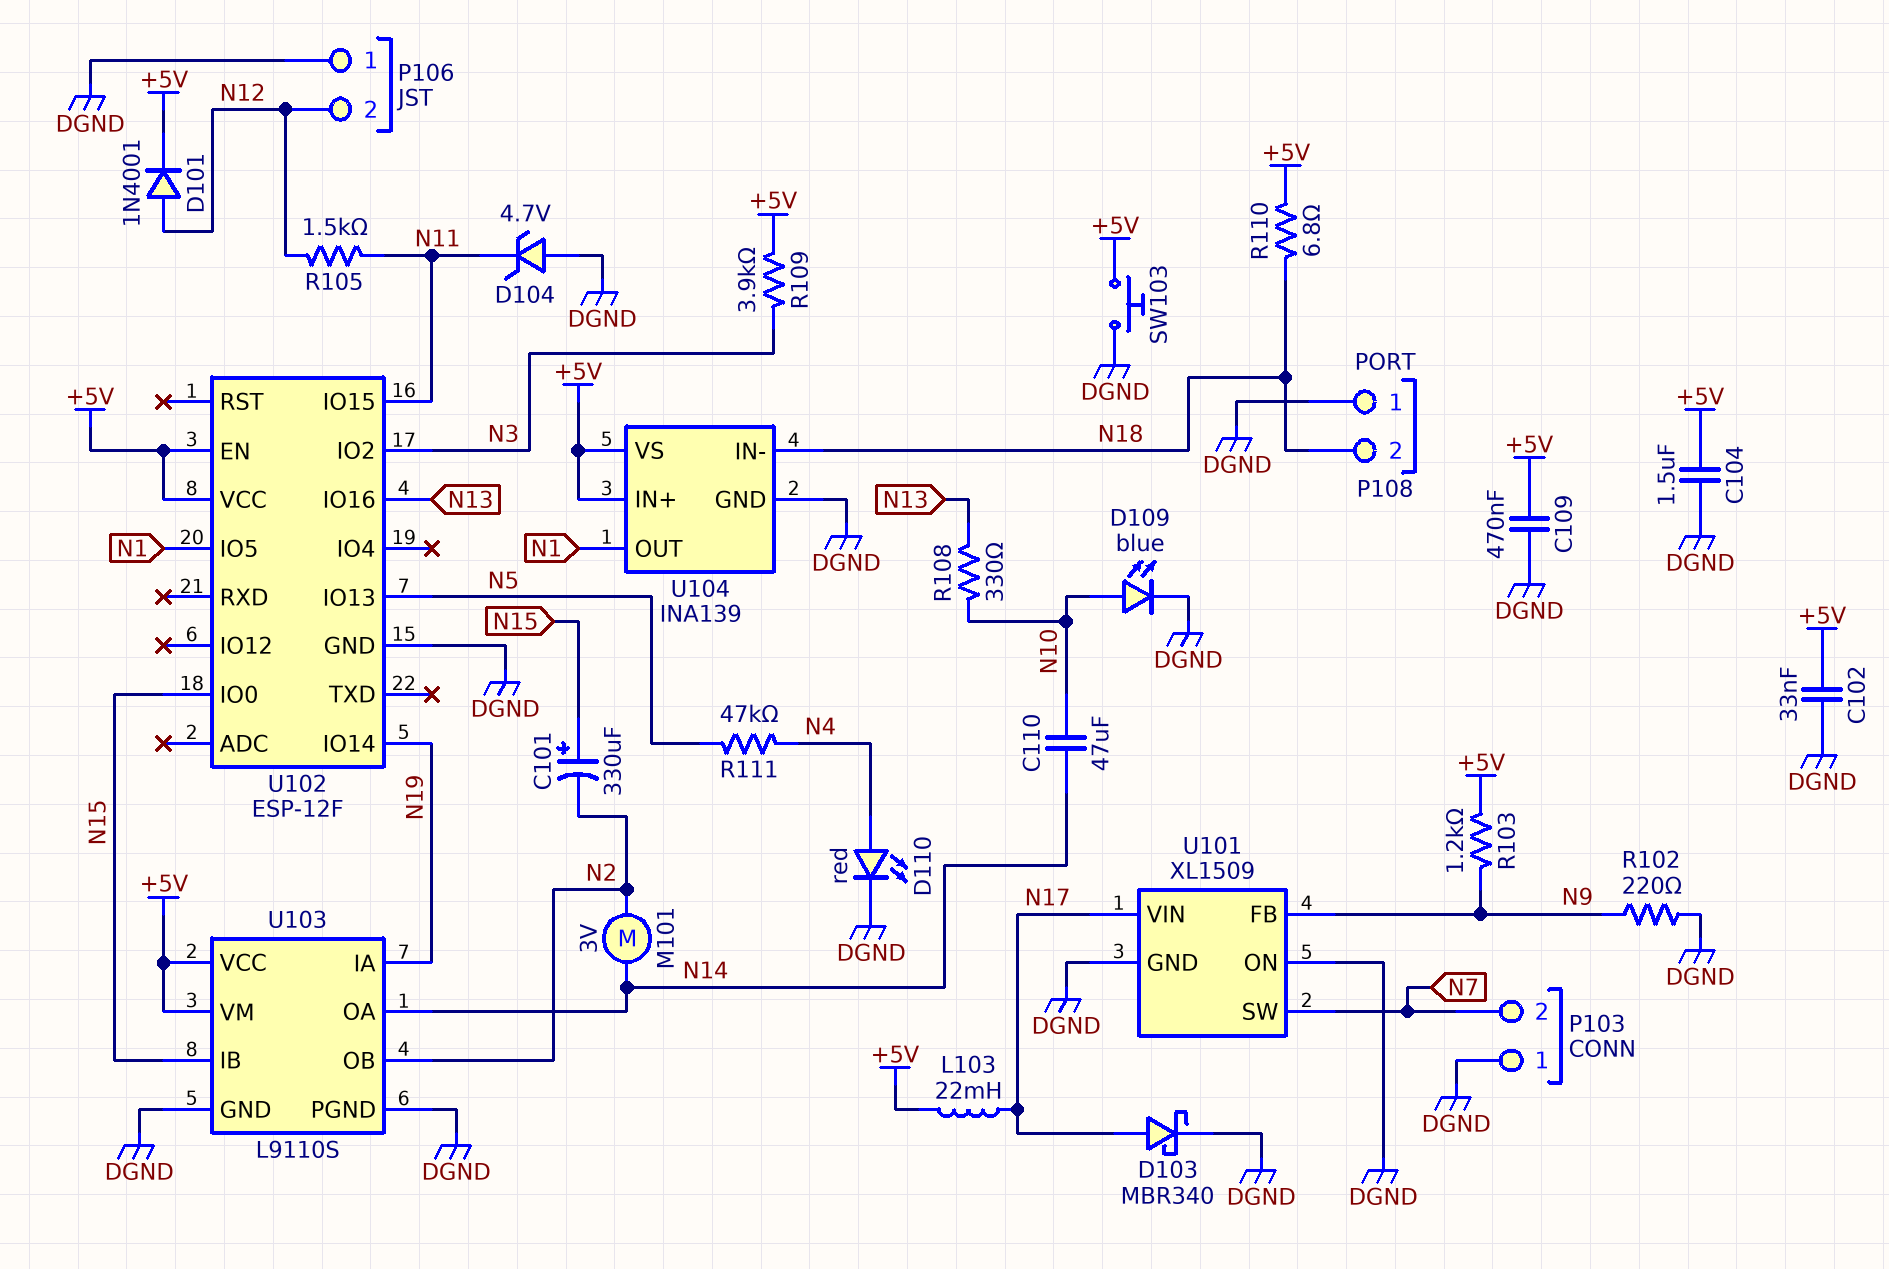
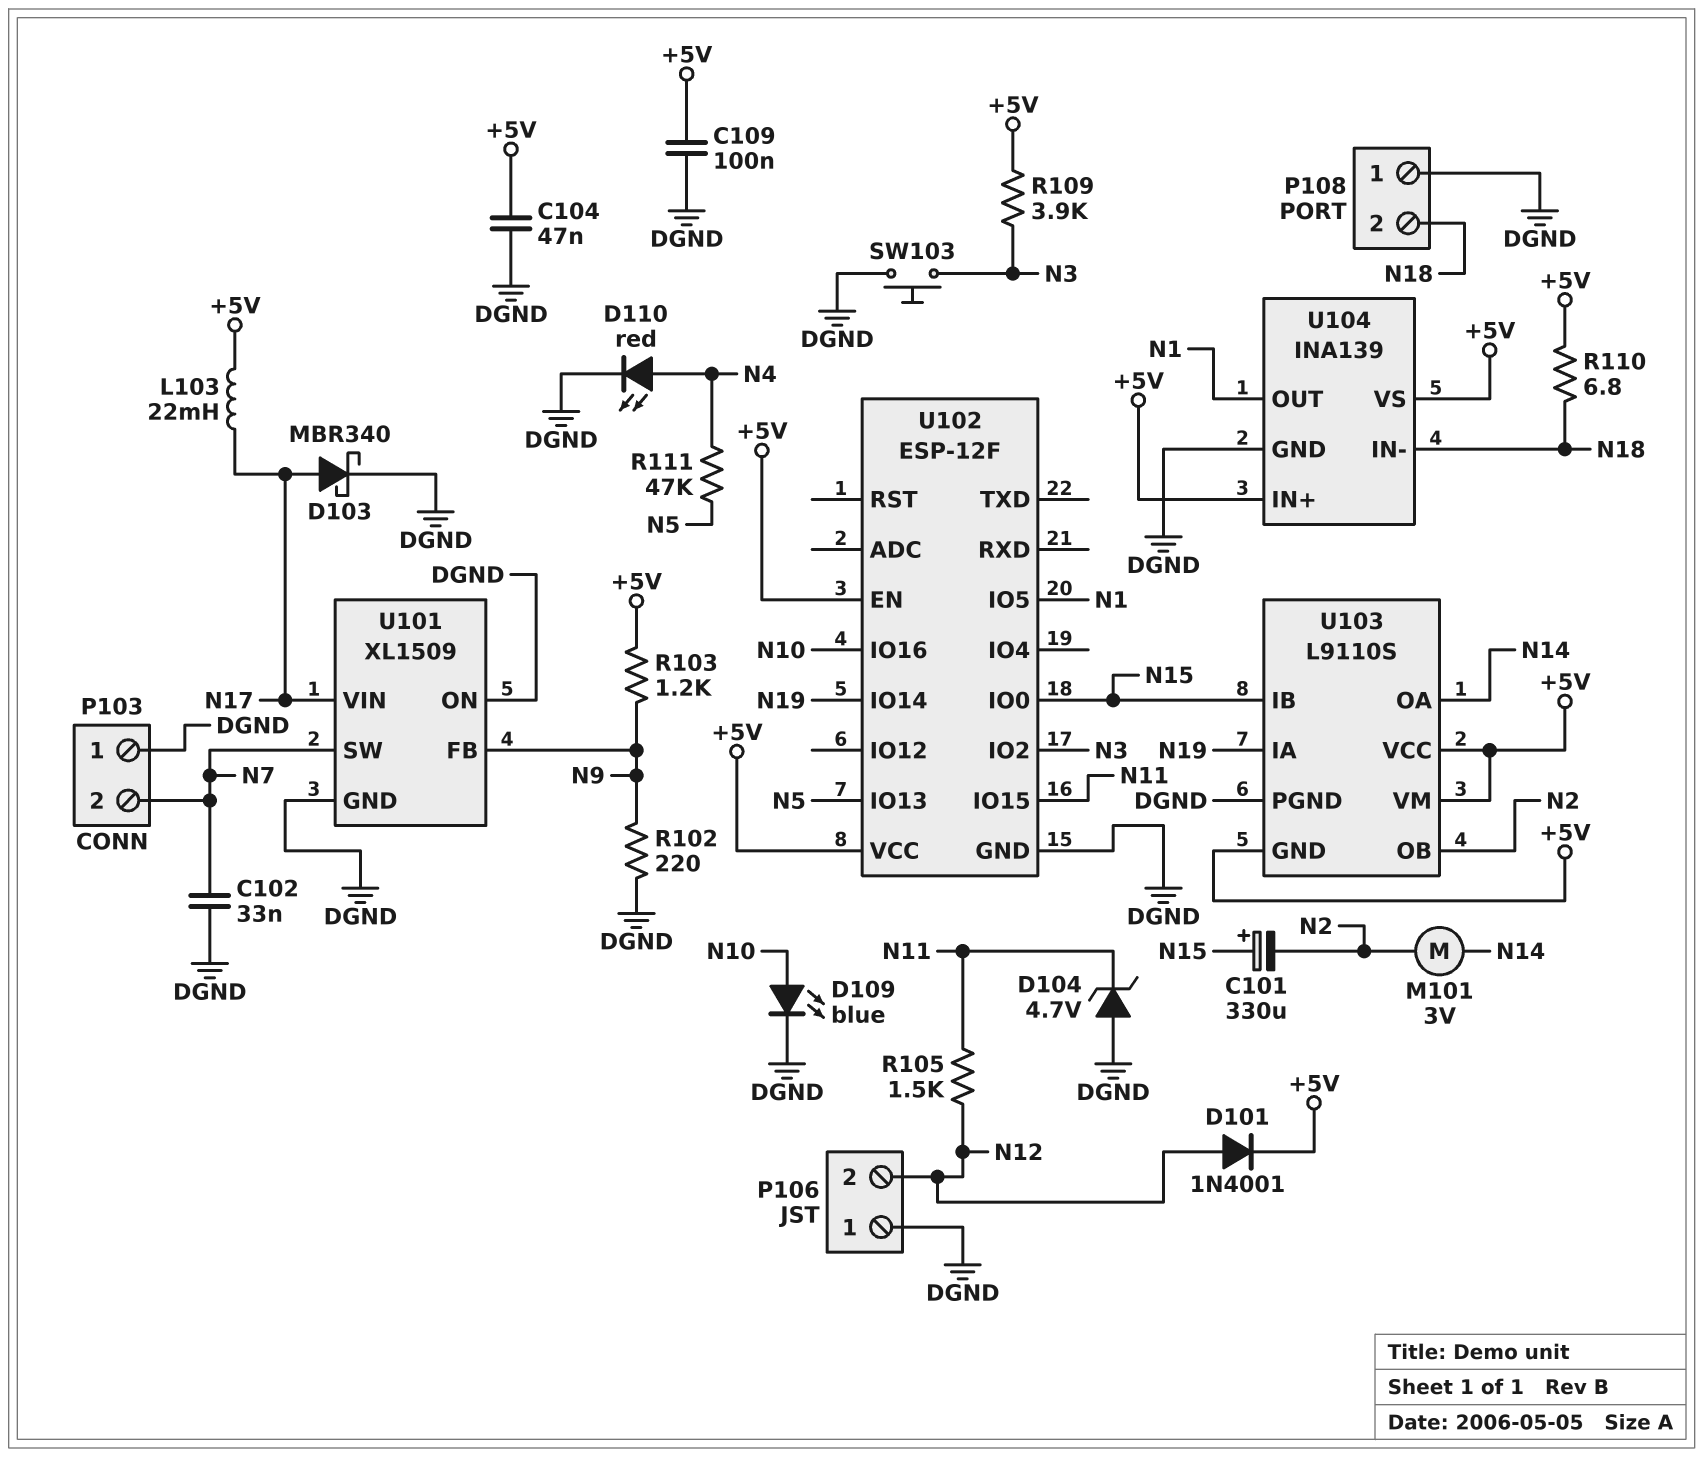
C102: 33nF (+5V, DGND) -> 33nF (DGND, N7)
C104: 1.5uF (+5V, DGND) -> 47nF (+5V, DGND)
C109: 470nF (+5V, DGND) -> 100nF (+5V, DGND)
C110: 47uF (N10, N14) -> none
R108: 330 (N10, N13) -> none
SW103: button (+5V, DGND) -> button (DGND, N3)
U102 pin IO16: N13 -> N10
U103 pin GND: DGND -> +5V

